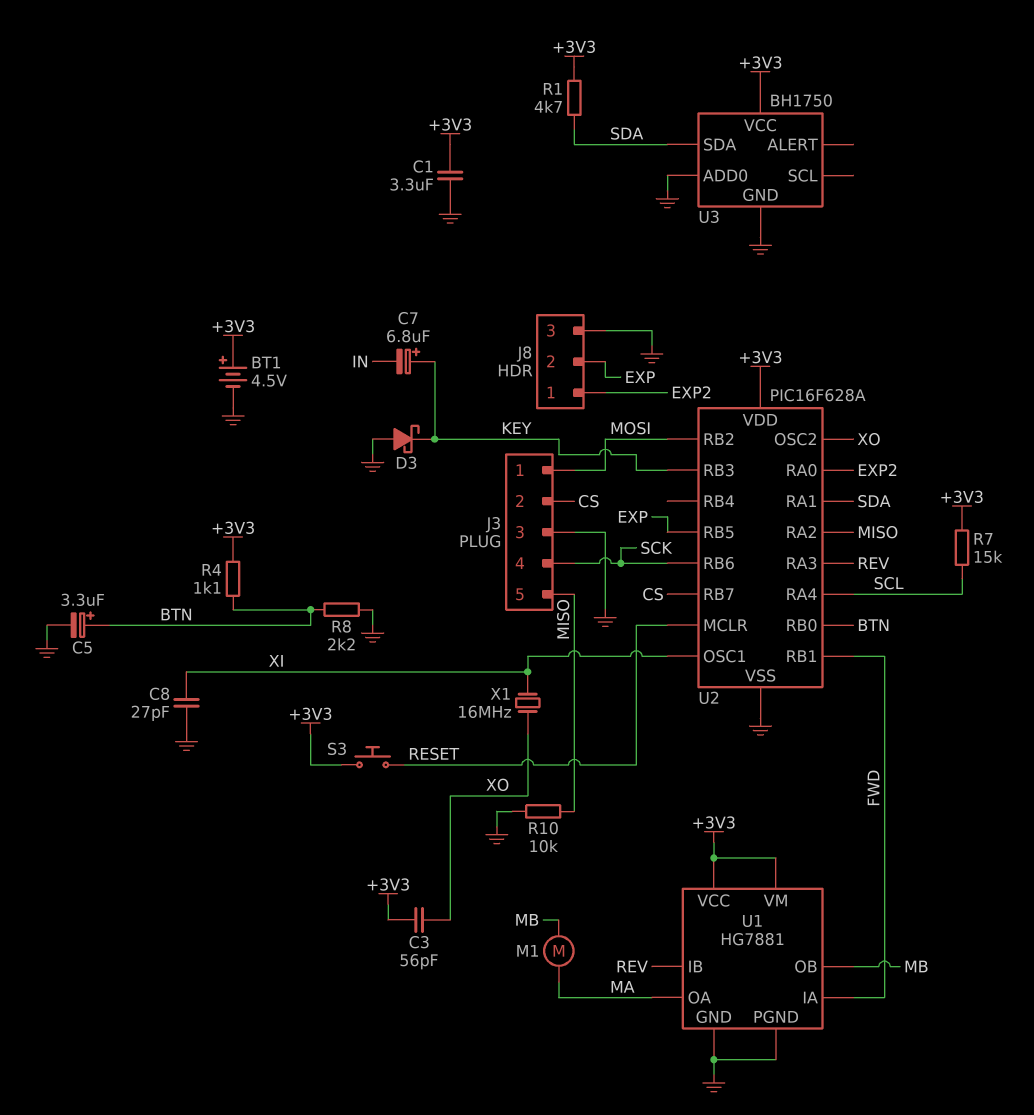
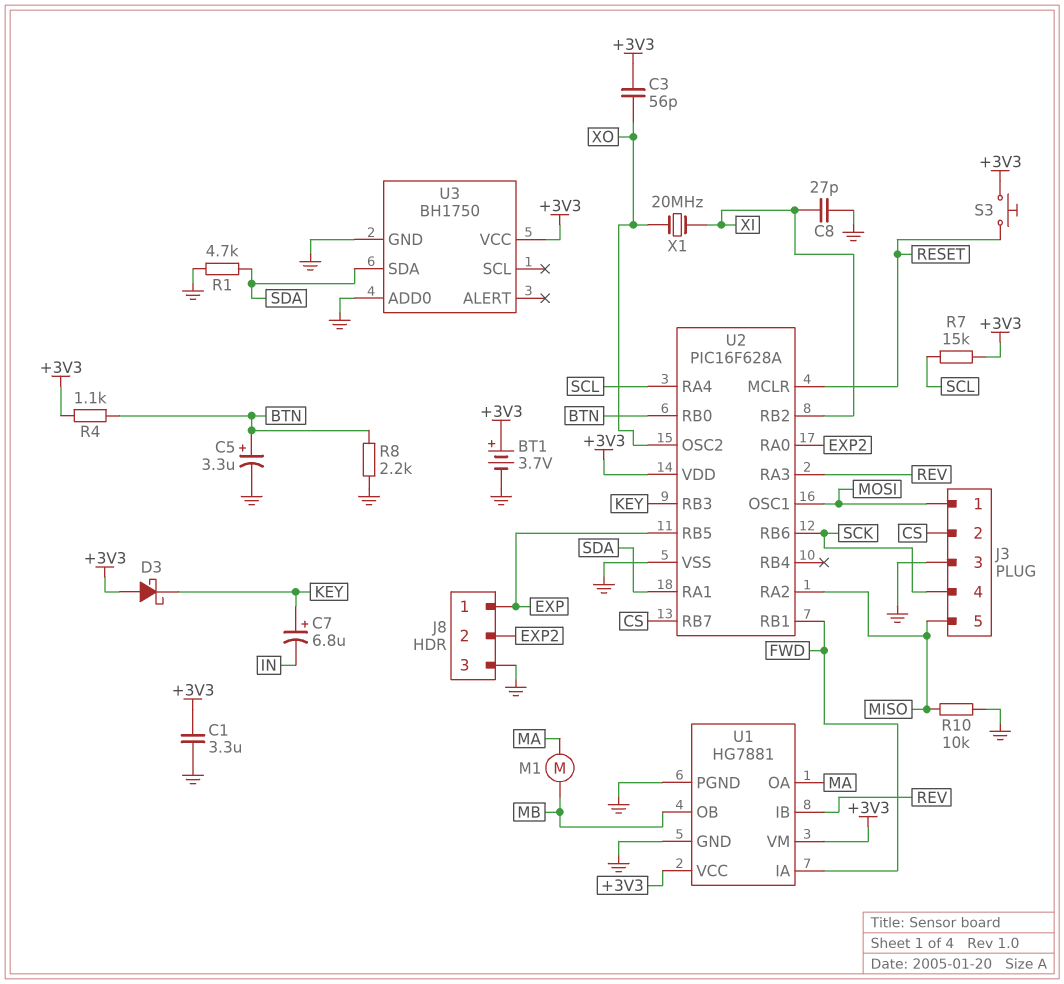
BT1: 4.5V (plus +3V3, minus GND) -> 3.7V (plus +3V3, minus GND)
D3: schottky (A GND, K KEY) -> schottky (A +3V3, K KEY)
J8 pin 1: EXP2 -> EXP
J8 pin 2: EXP -> EXP2
R1: 4.7k (+3V3, SDA) -> 4.7k (GND, SDA)
U2 pin OSC1: XI -> MOSI
U2 pin RB2: MOSI -> XI
X1: 16MHz (XI, XO) -> 20MHz (XI, XO)

